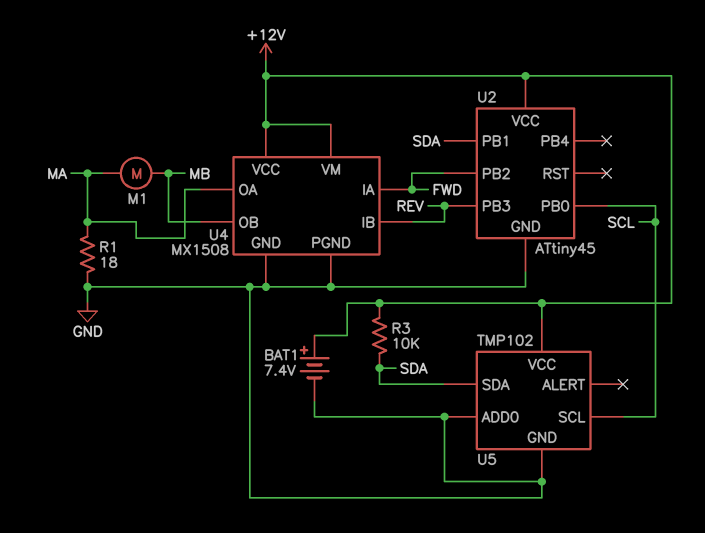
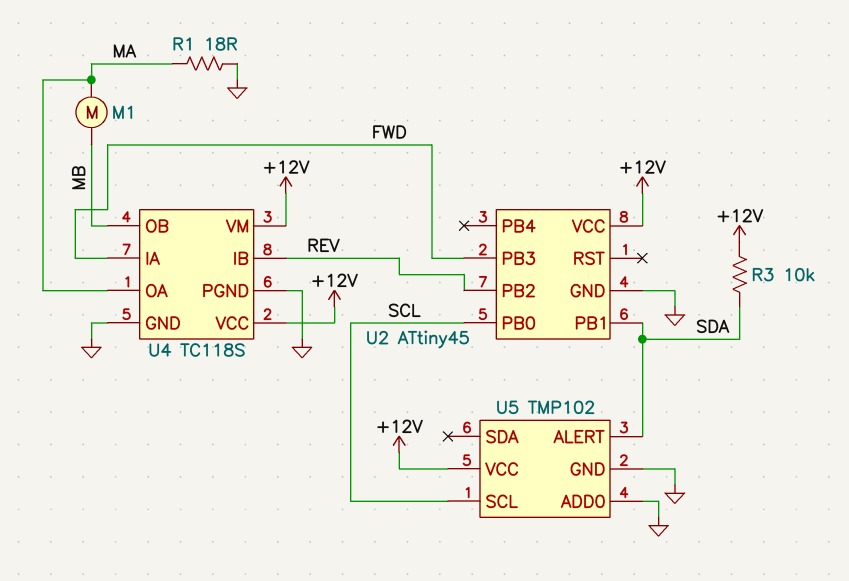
BAT1: 7.4V (plus +12V, minus GND) -> none
U2 pin PB2: FWD -> REV
U2 pin PB3: REV -> FWD
U4: MX1508 -> TC118S
U5 pin ALERT: none -> SDA
U5 pin SDA: SDA -> none

